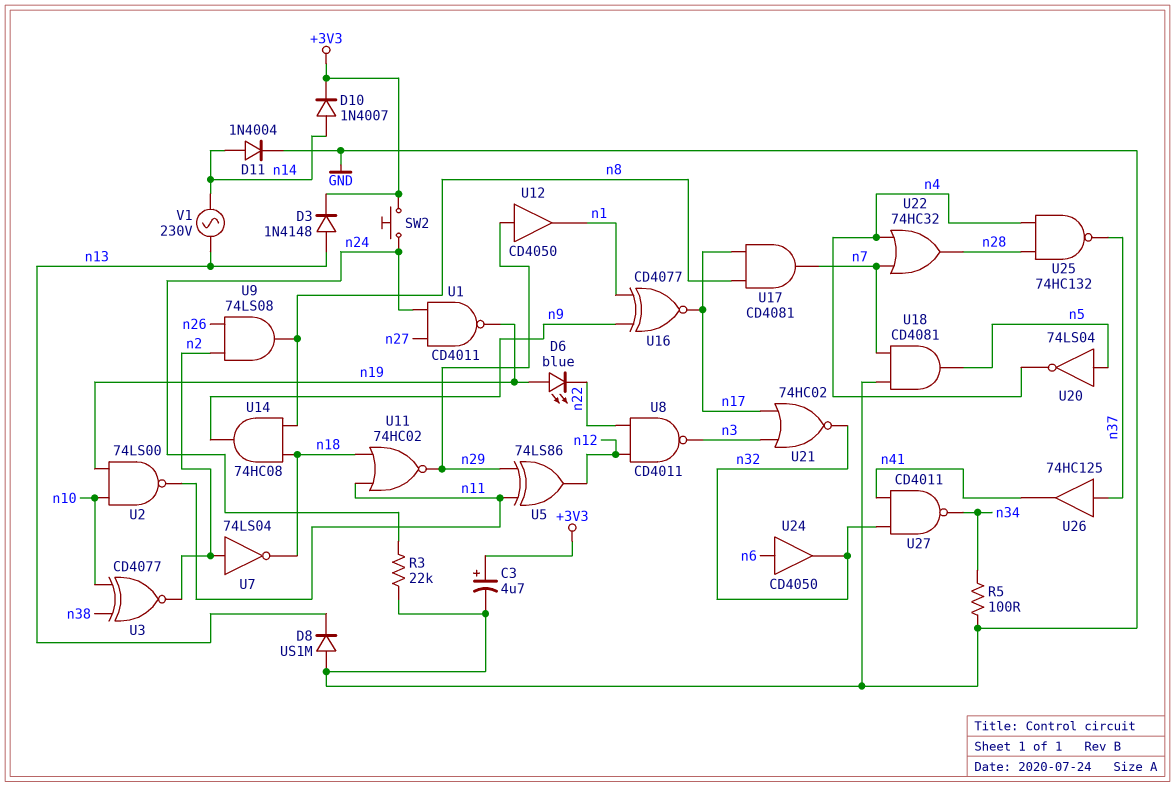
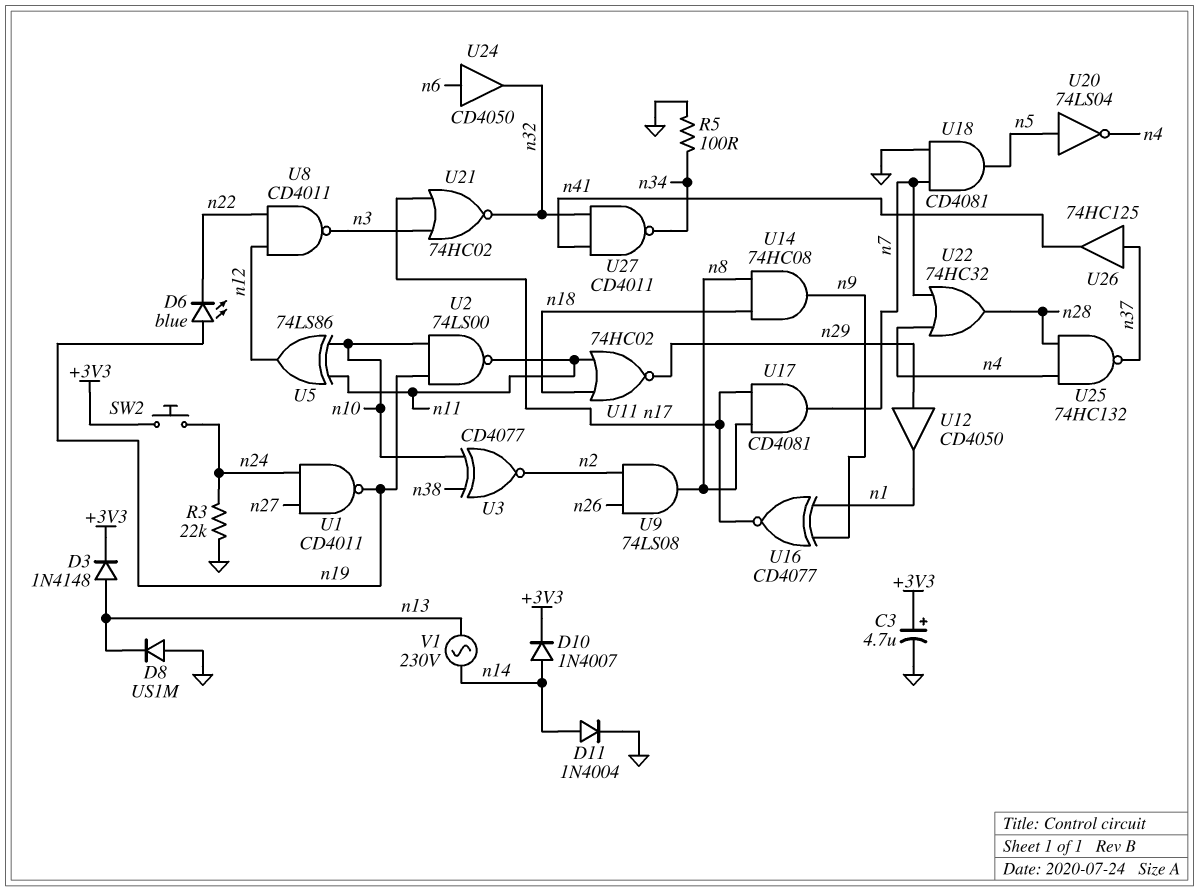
U5: XOR 74LS86 (in n11, in n29, out n12) -> XOR 74LS86 (in n10, in n11, out n12)
U7: NOT 74LS04 (in n2, out n18) -> none

